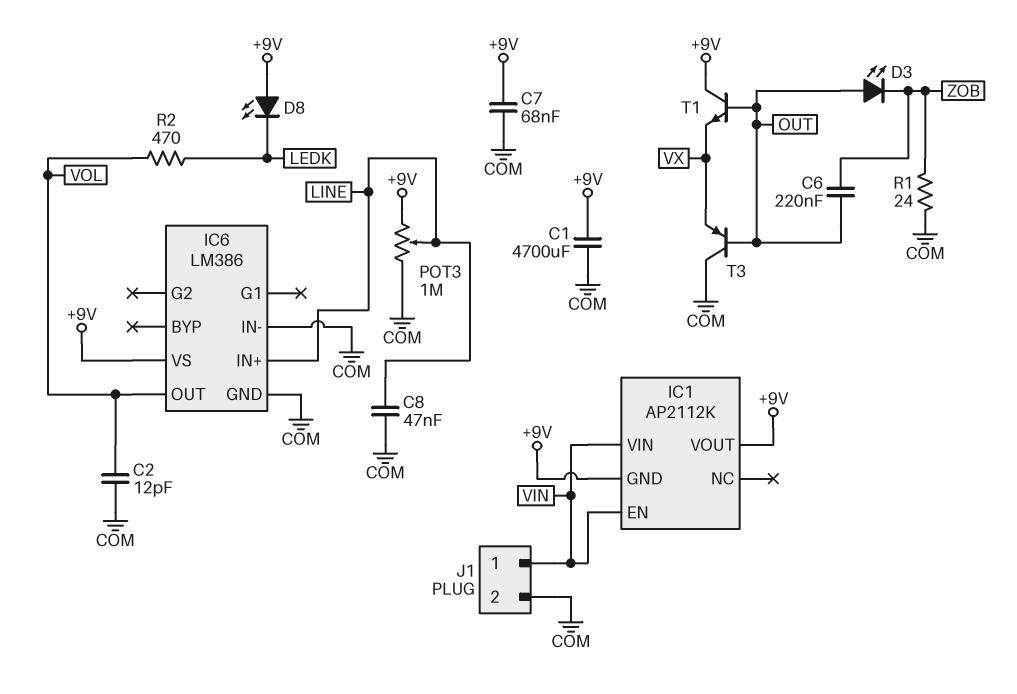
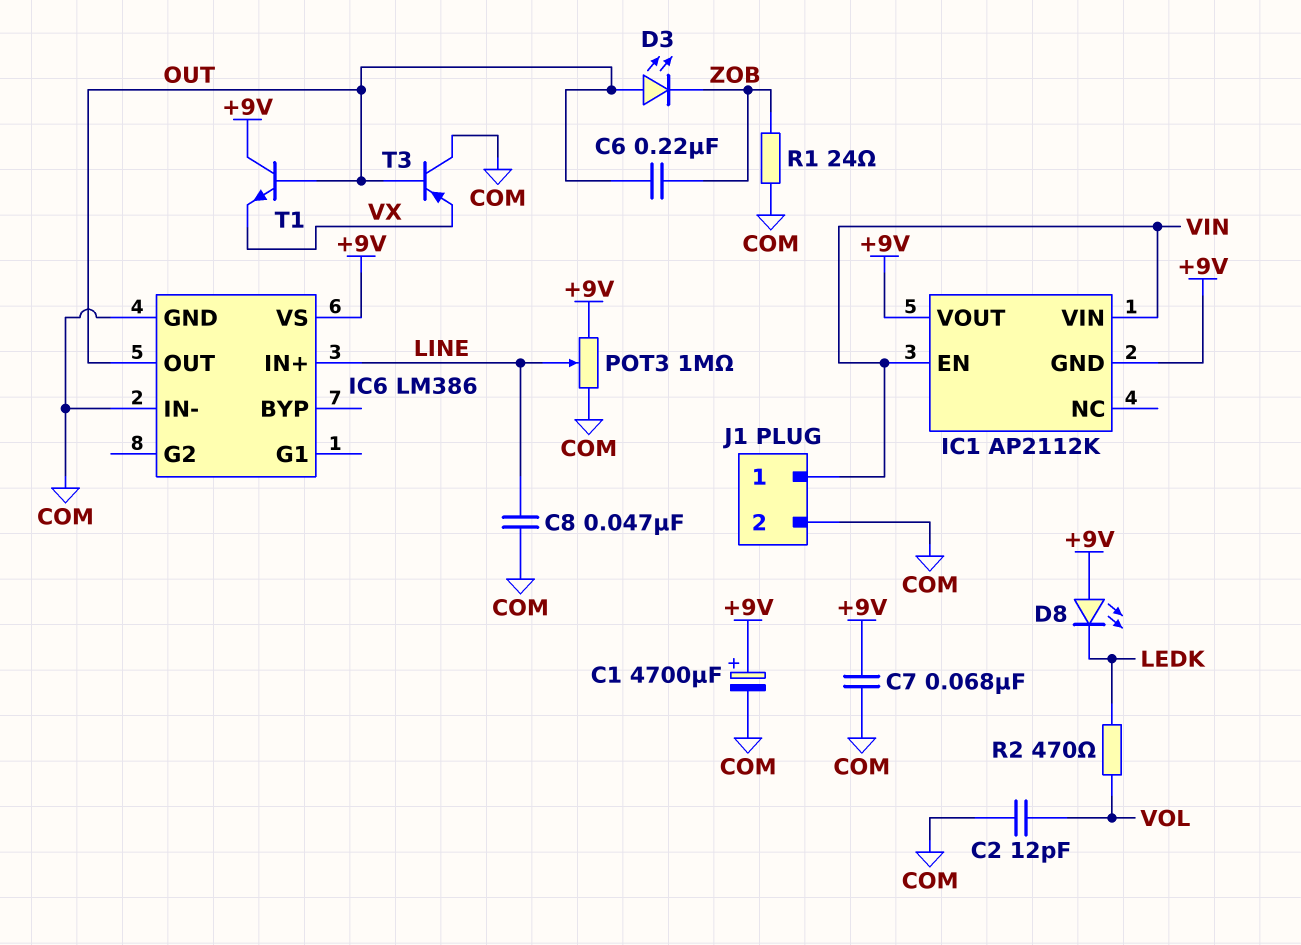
C1: 4700uF (+9V, COM) -> 4700uF (plus +9V, minus COM)
IC6 pin OUT: VOL -> OUT

